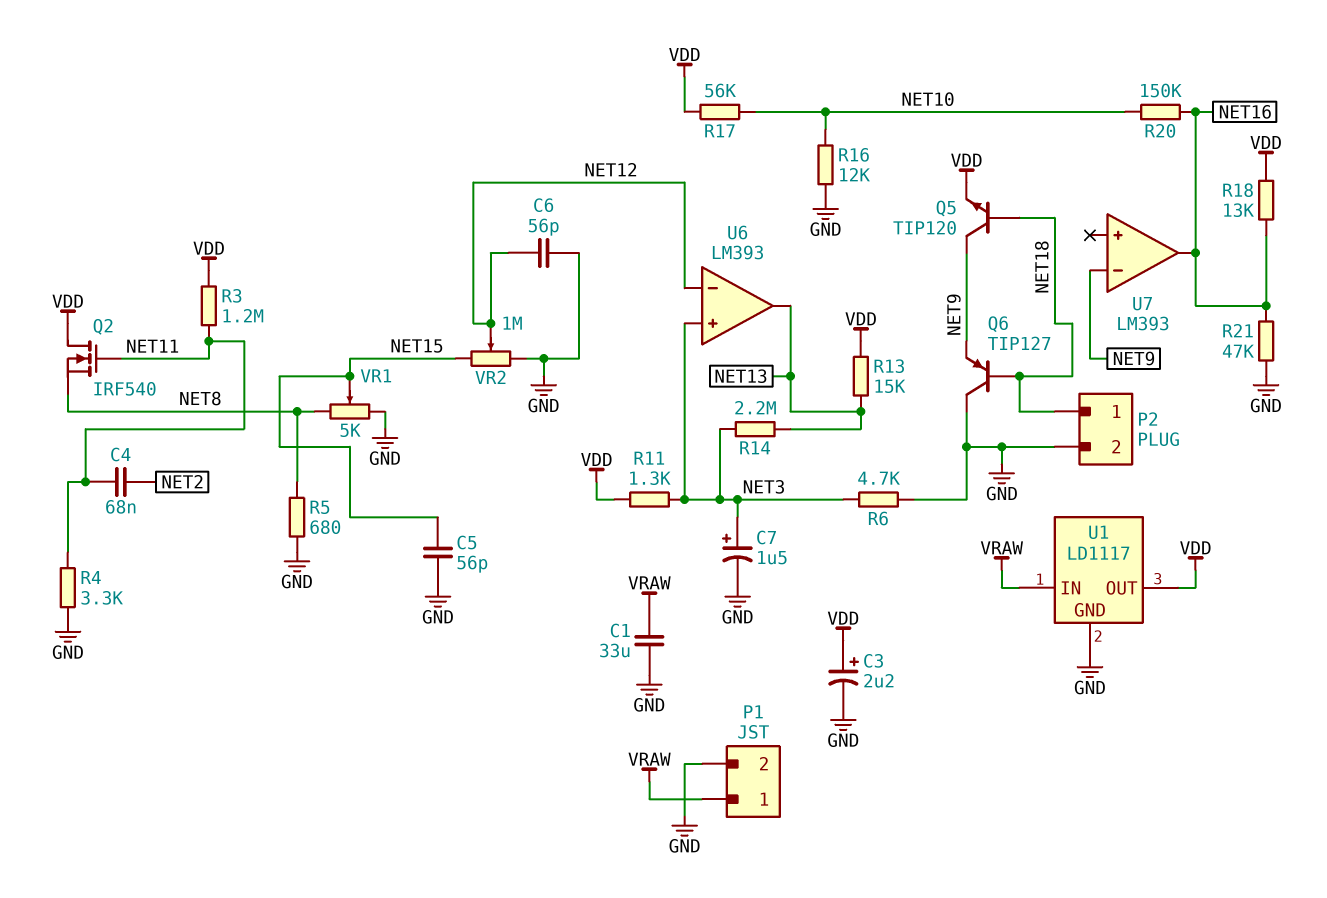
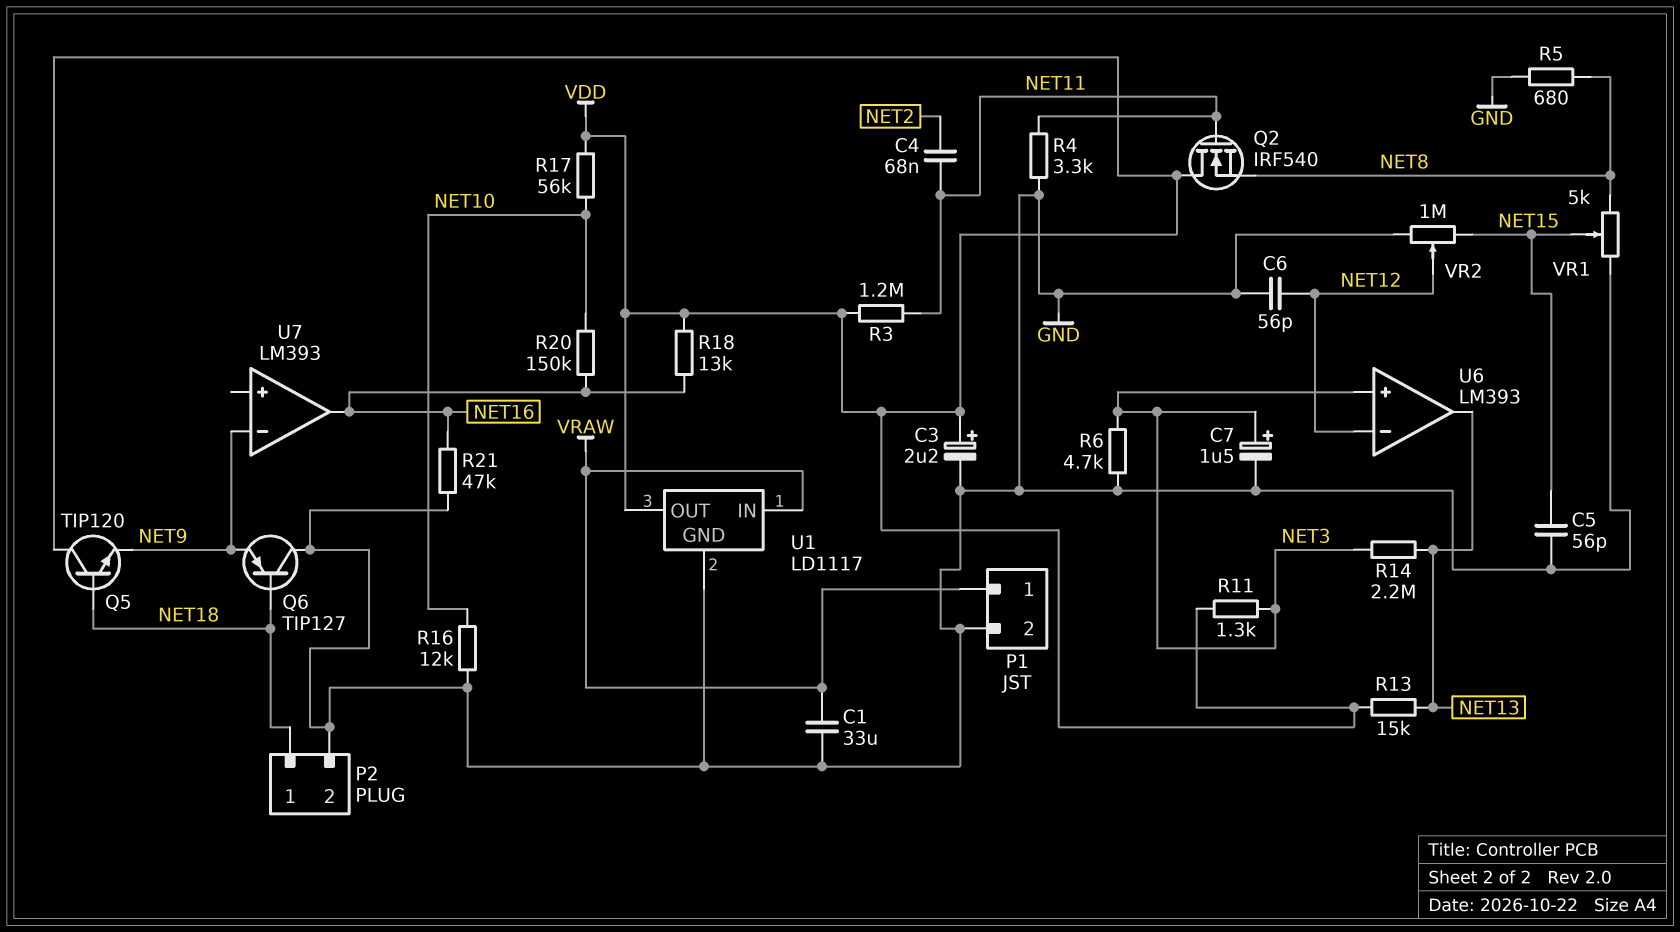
Q5: NPN TIP120 (B NET18, C NET9, E VDD) -> NPN TIP120 (B NET18, C VDD, E NET9)

